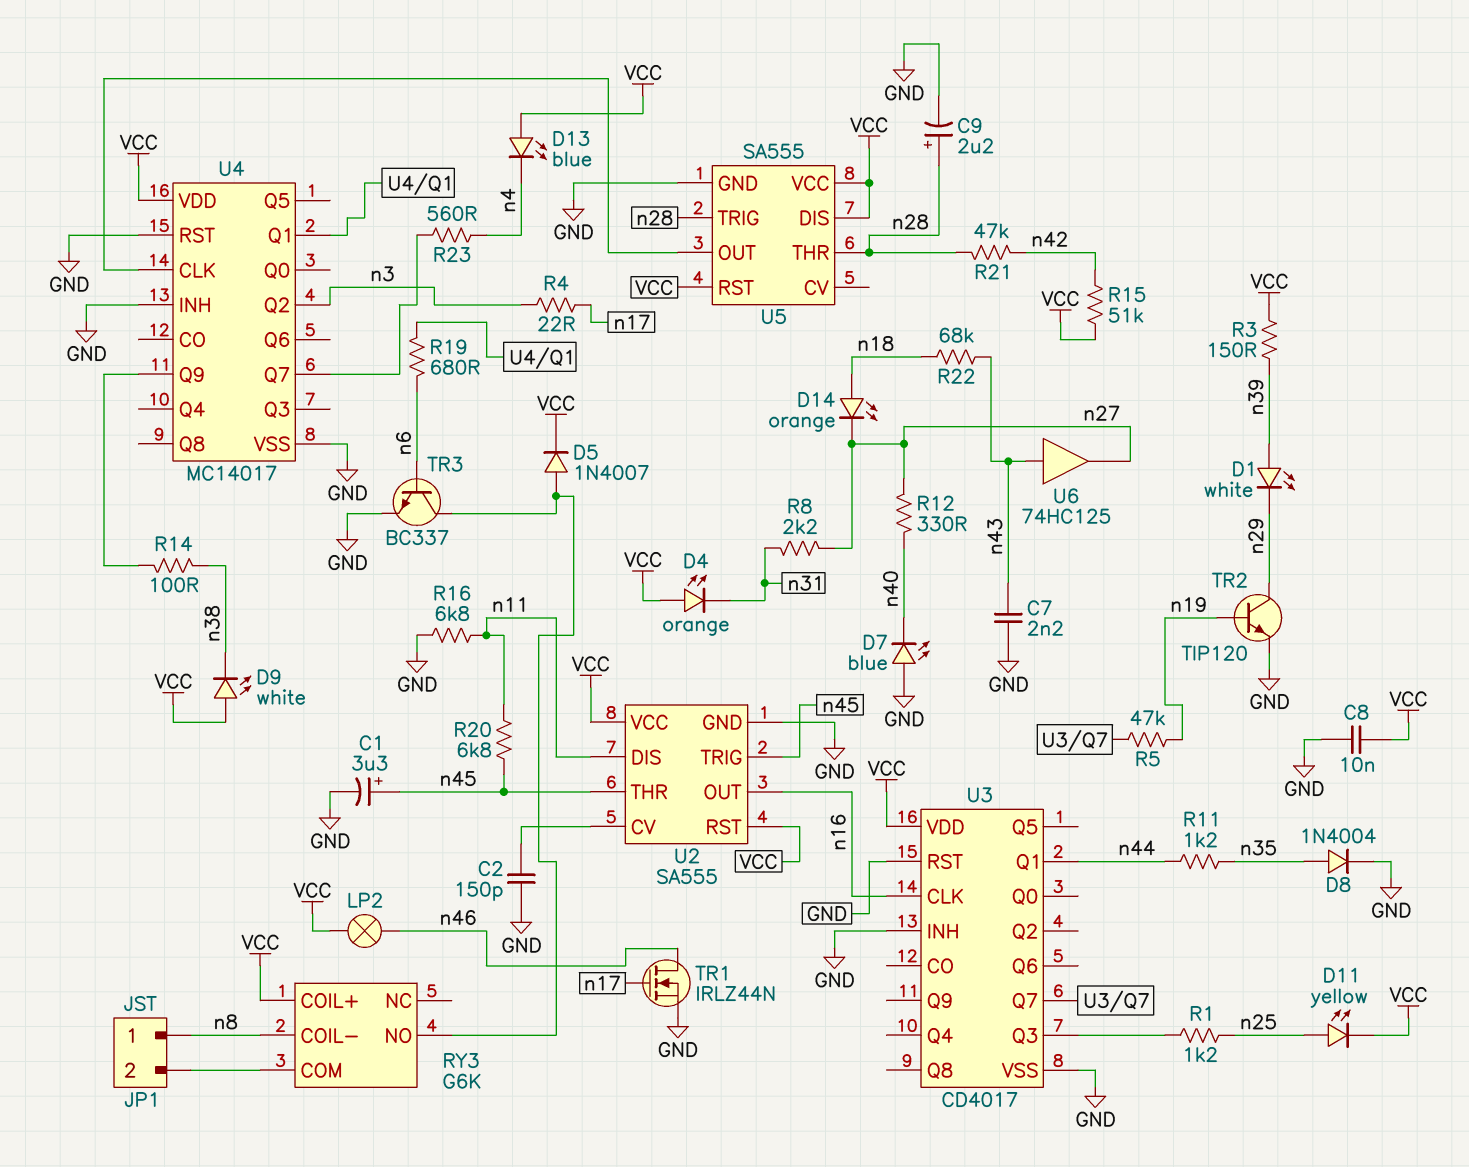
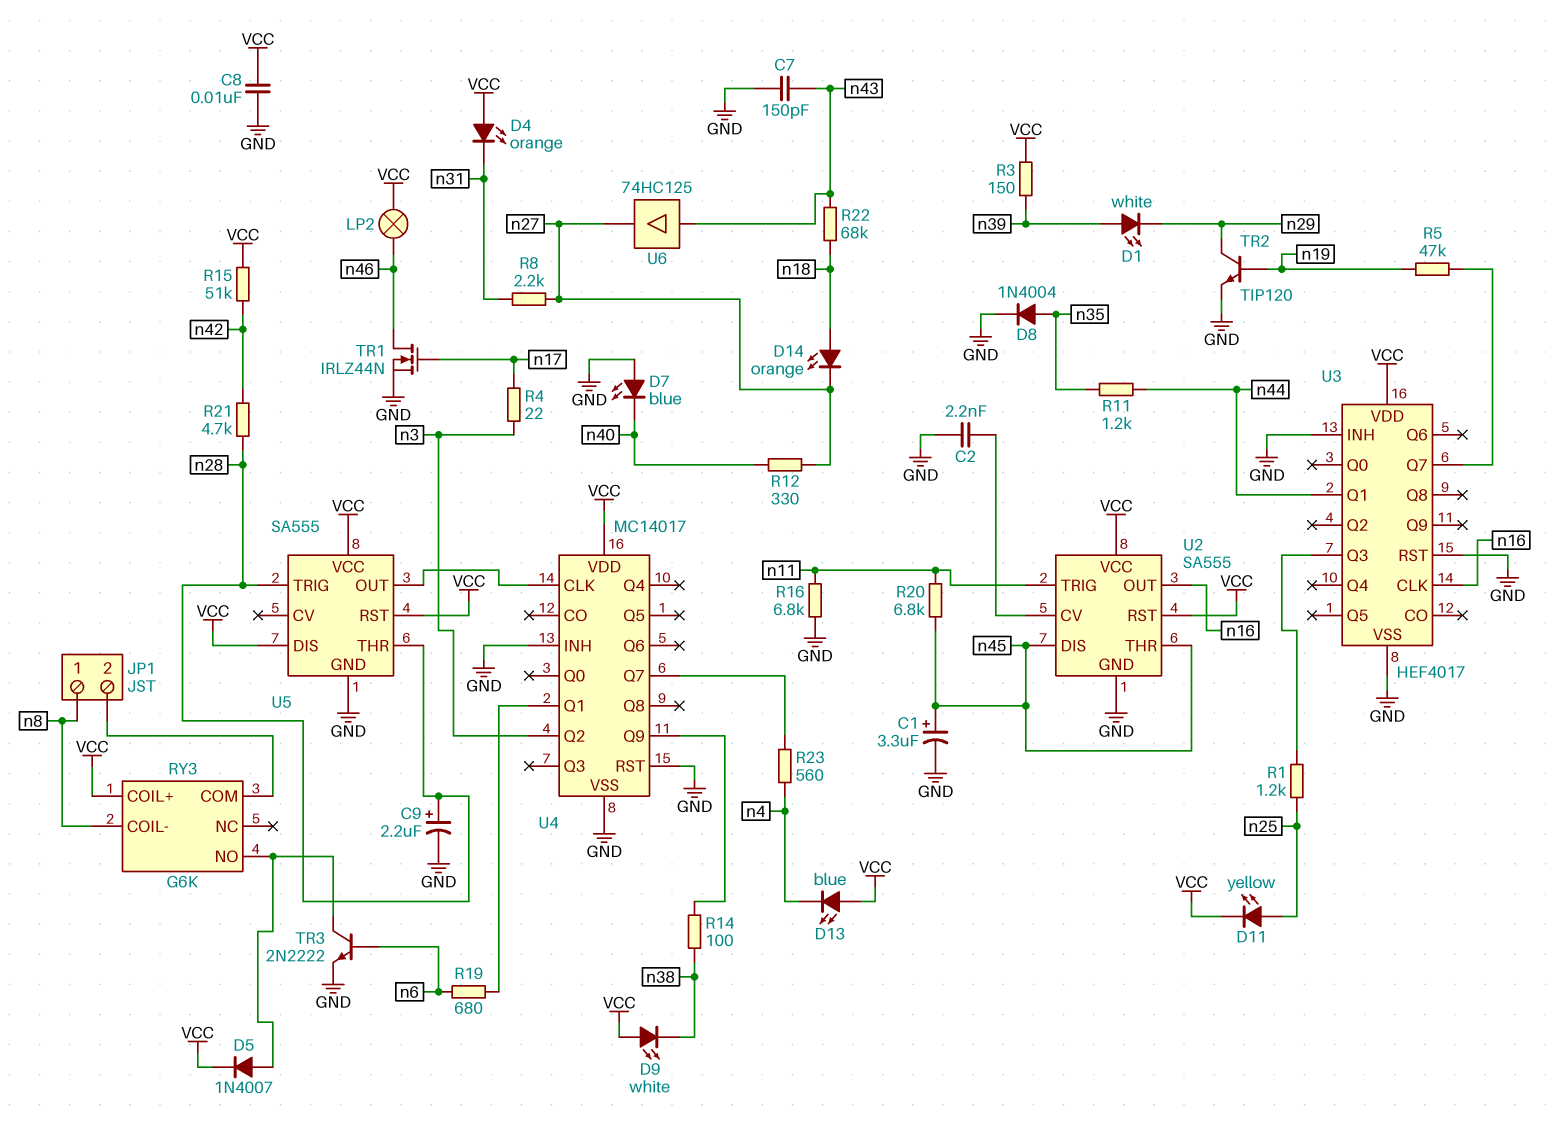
C2: 150pF (GND, U2/CV) -> 2.2nF (GND, U2/CV)
C7: 2.2nF (GND, n43) -> 150pF (GND, n43)
R21: 47k (n28, n42) -> 4.7k (n28, n42)
TR3: NPN BC337 (B n6, C RY3/NO, E GND) -> NPN 2N2222 (B n6, C RY3/NO, E GND)
U2 pin DIS: n11 -> n45
U2 pin TRIG: n45 -> n11
U3: CD4017 -> HEF4017

